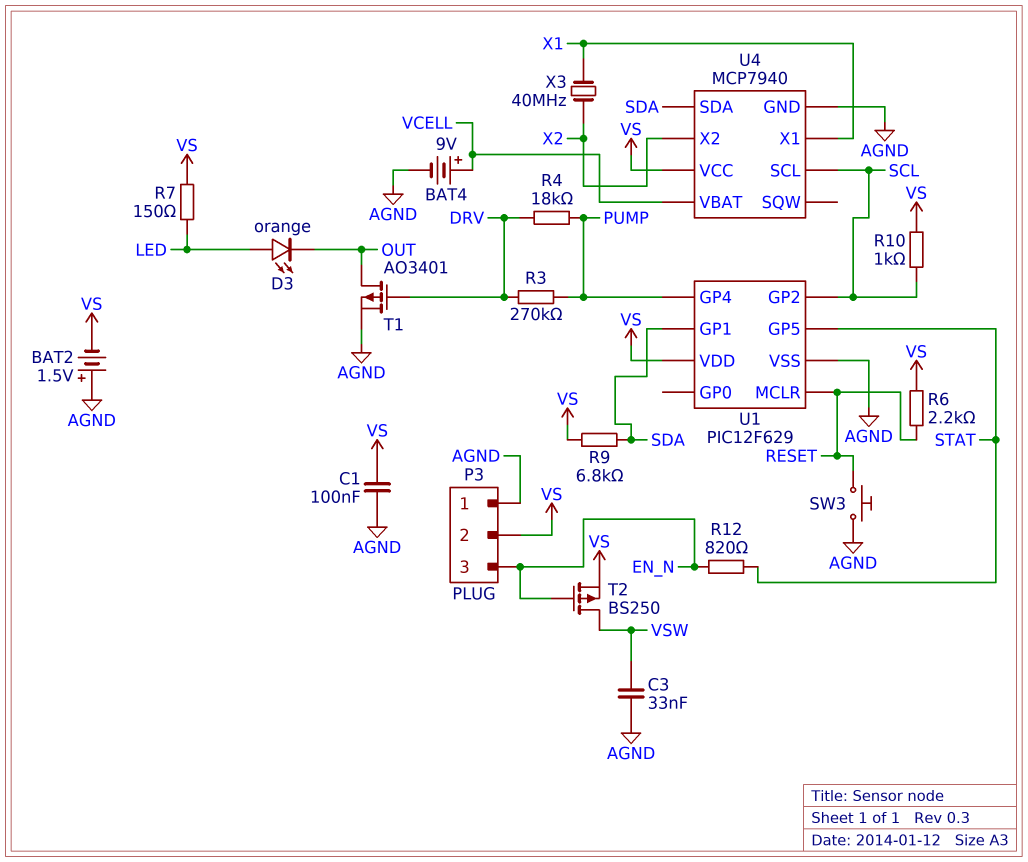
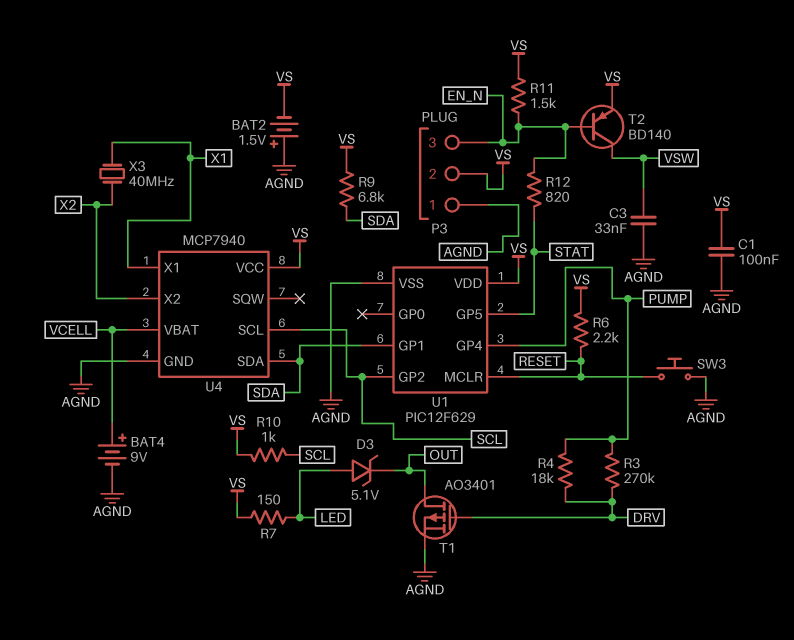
D3: LED orange (A LED, K OUT) -> zener 5.1V (A LED, K OUT)
R11: none -> 1.5k (EN_N, VS)
T2: PMOS BS250 (G EN_N, D VSW, S VS) -> PNP BD140 (B EN_N, C VSW, E VS)

